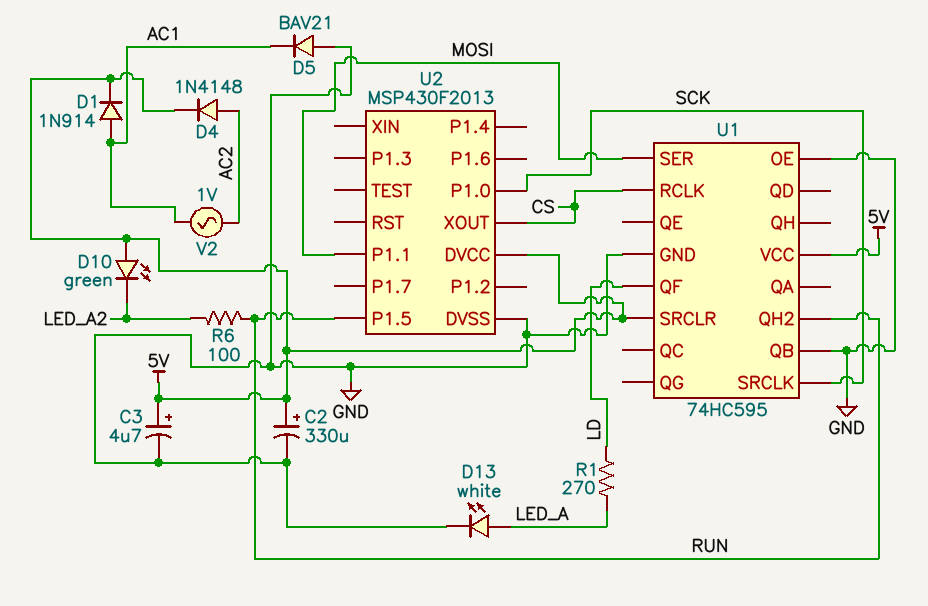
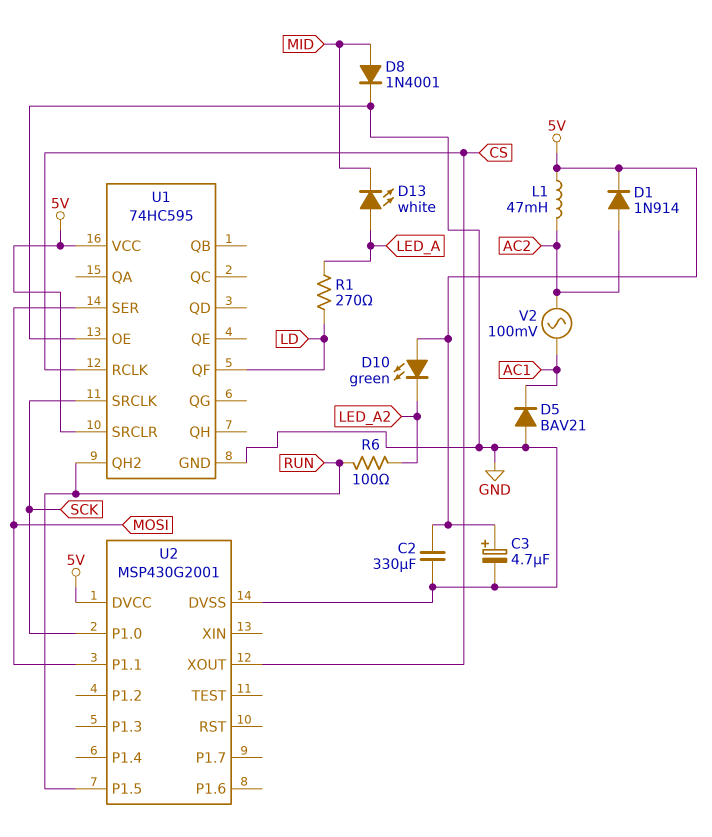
C2: 330uF (plus 5V, minus GND) -> 330uF (5V, GND)
D1: diode 1N914 (A AC1, K 5V) -> diode 1N914 (A AC2, K 5V)
D4: diode 1N4148 (A AC2, K 5V) -> none
D8: none -> diode 1N4001 (A MID, K GND)
D13: LED white (A LED_A, K GND) -> LED white (A LED_A, K MID)
L1: none -> 47mH (5V, AC2)
U1 pin QB: GND -> none
U2: MSP430F2013 -> MSP430G2001
V2: AC 1V (AC1, AC2) -> AC 100mV (AC1, AC2)

